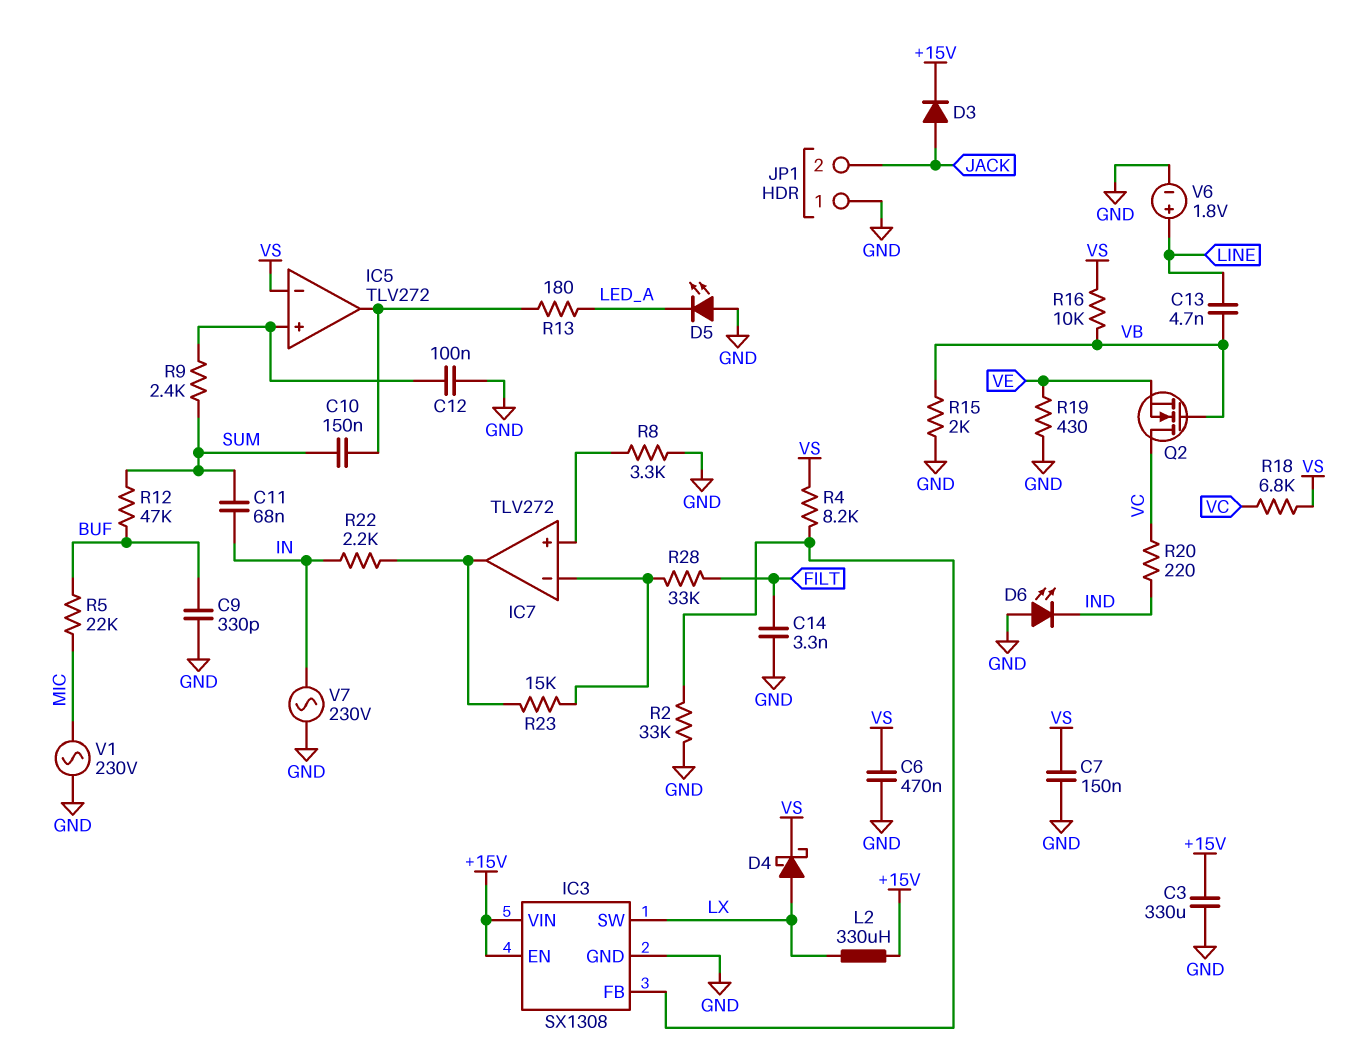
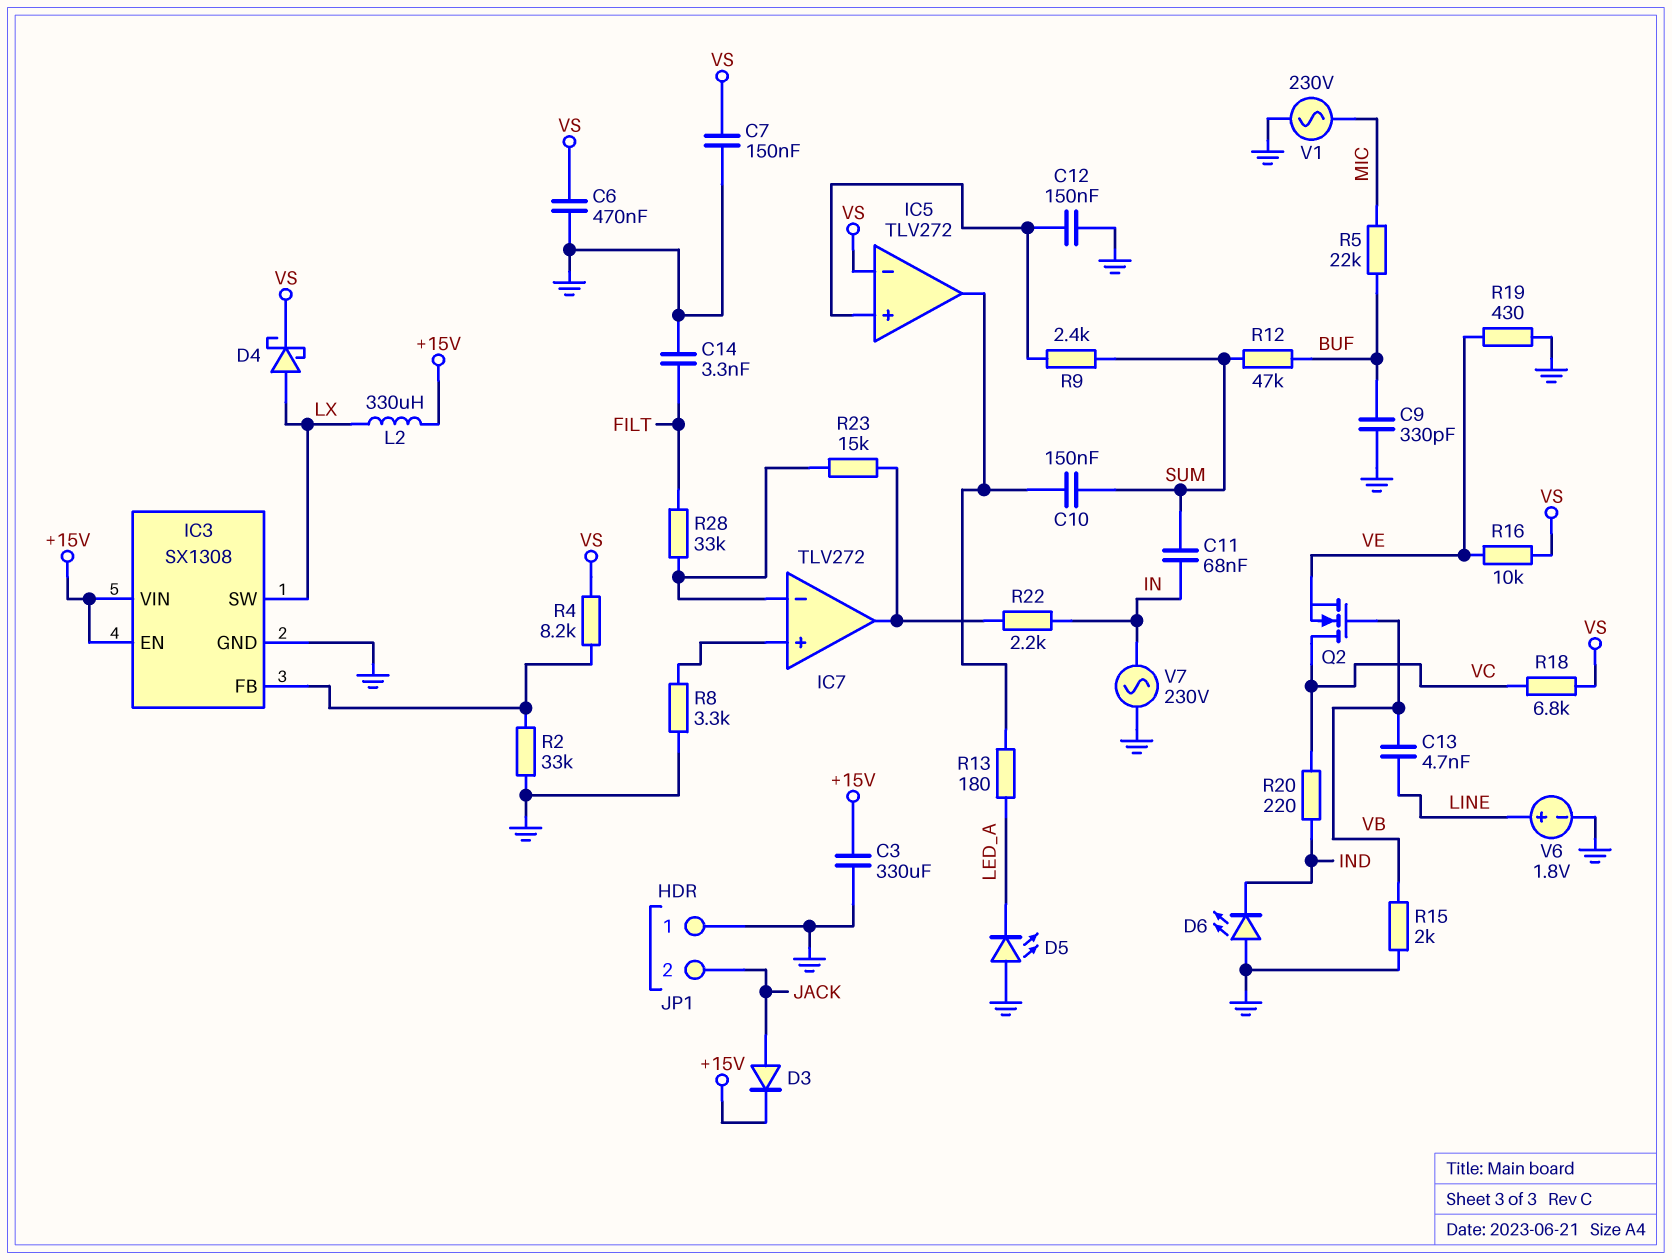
C12: 100nF (GND, IC5/in+) -> 150nF (GND, IC5/in+)
R16: 10k (VB, VS) -> 10k (VE, VS)

